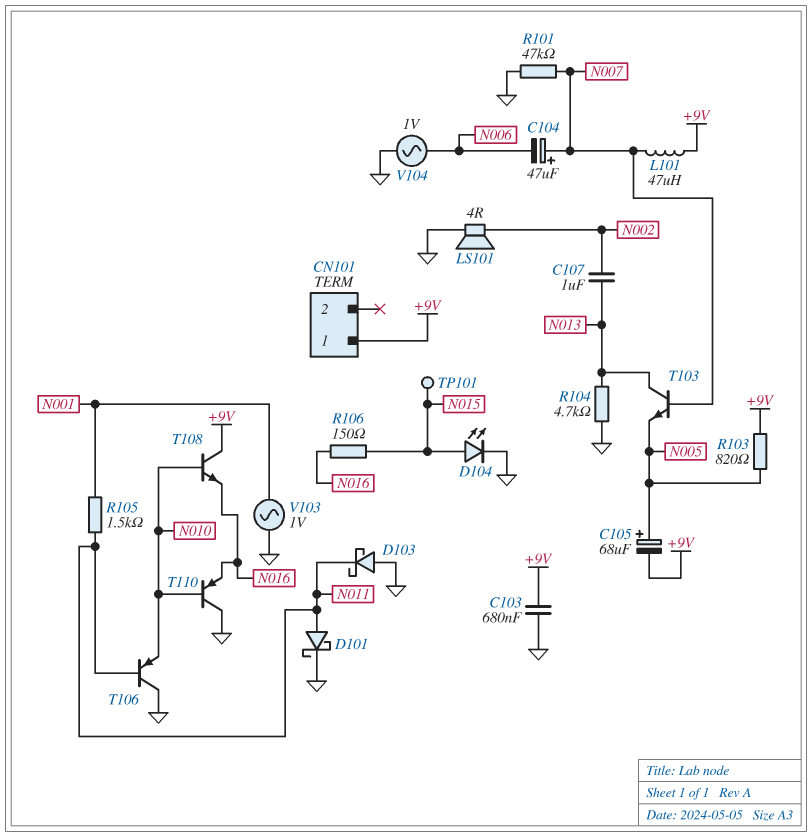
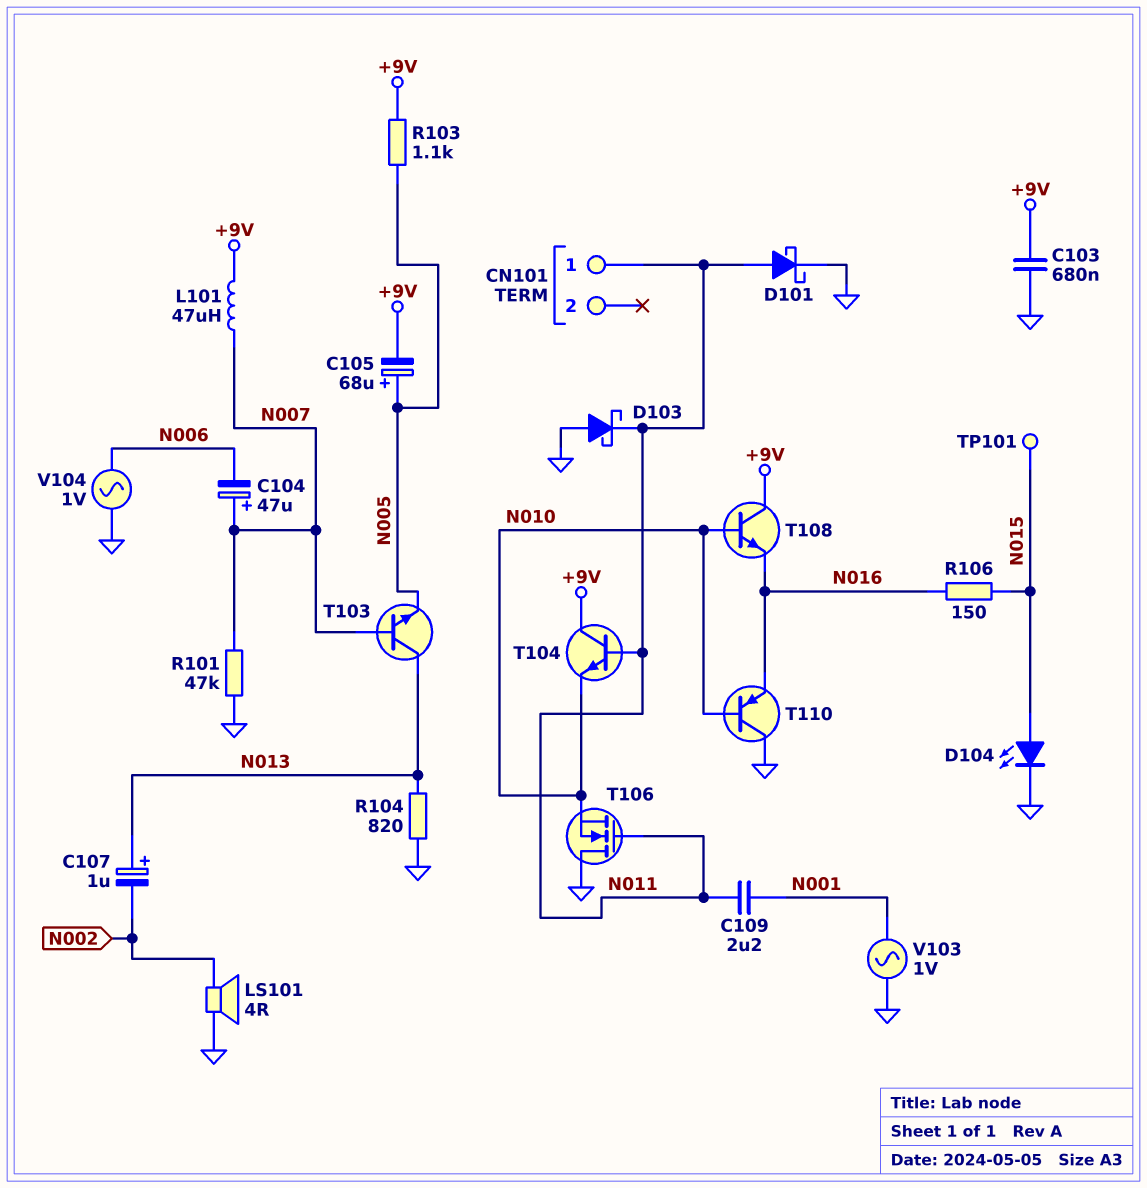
C107: 1uF (N002, N013) -> 1uF (plus N013, minus N002)
C109: none -> 2.2uF (N001, N011)
CN101 pin 1: +9V -> N011
R103: 820 (+9V, N005) -> 1.1k (+9V, N005)
R104: 4.7k (GND, N013) -> 820 (GND, N013)
R105: 1.5k (N001, N011) -> none
T104: none -> NPN (B N011, C +9V, E N010)
T106: PNP (B N011, C GND, E N010) -> NMOS (G N011, D GND, S N010)

